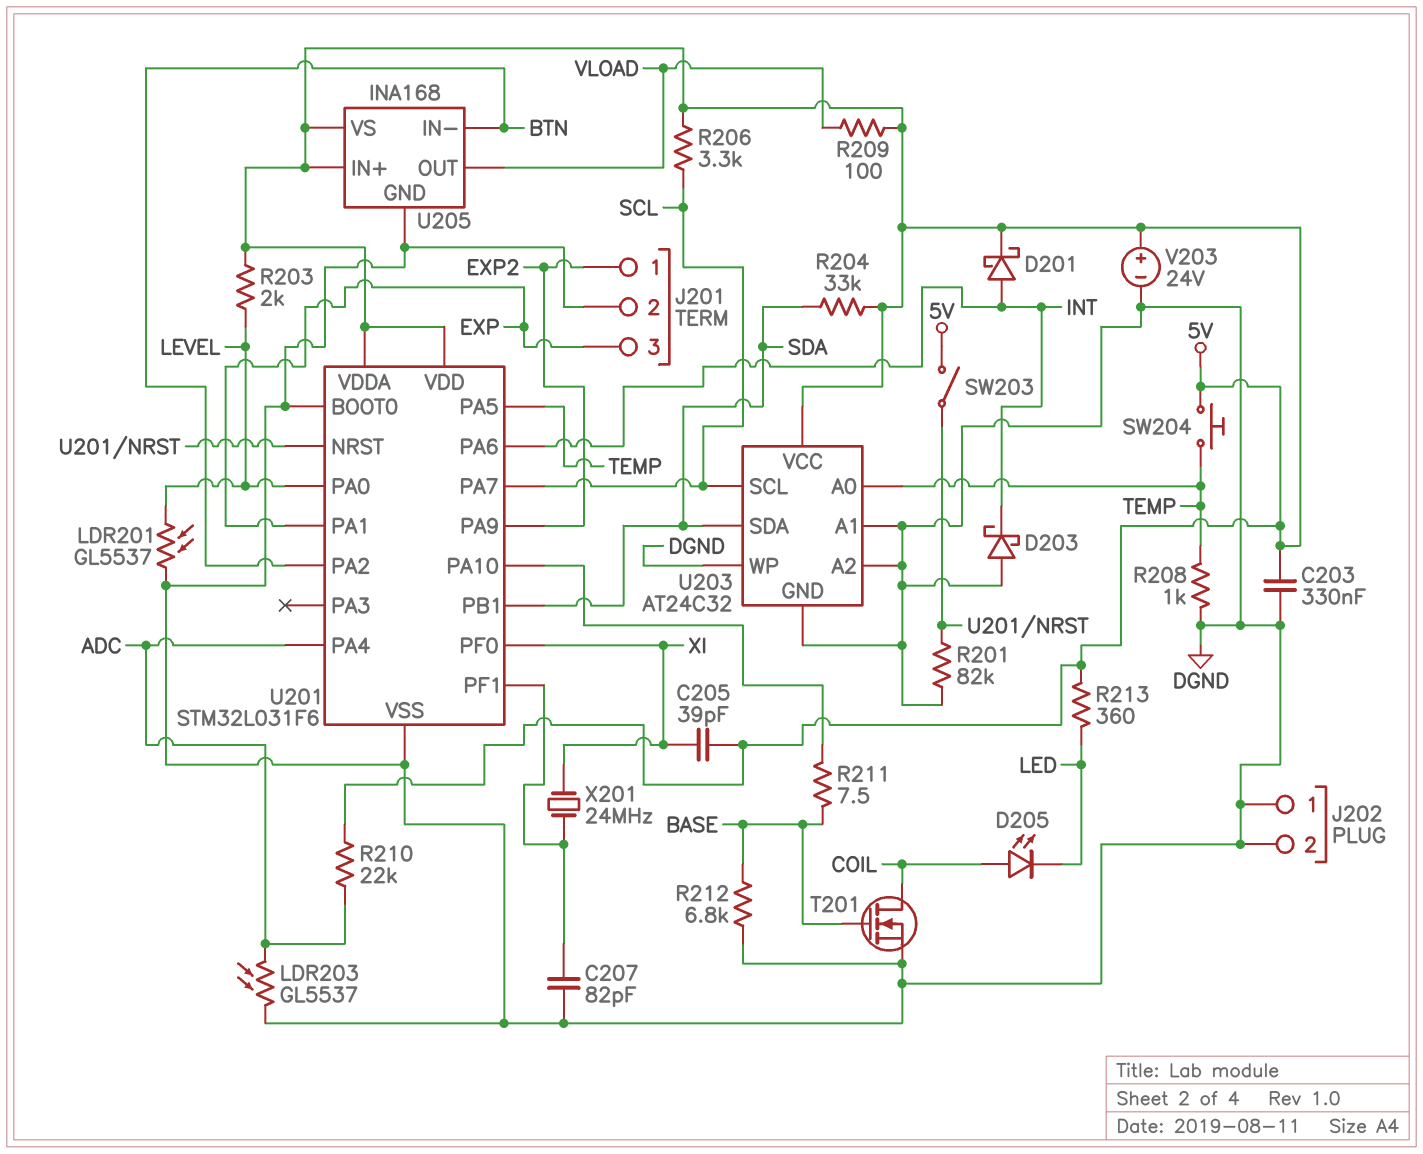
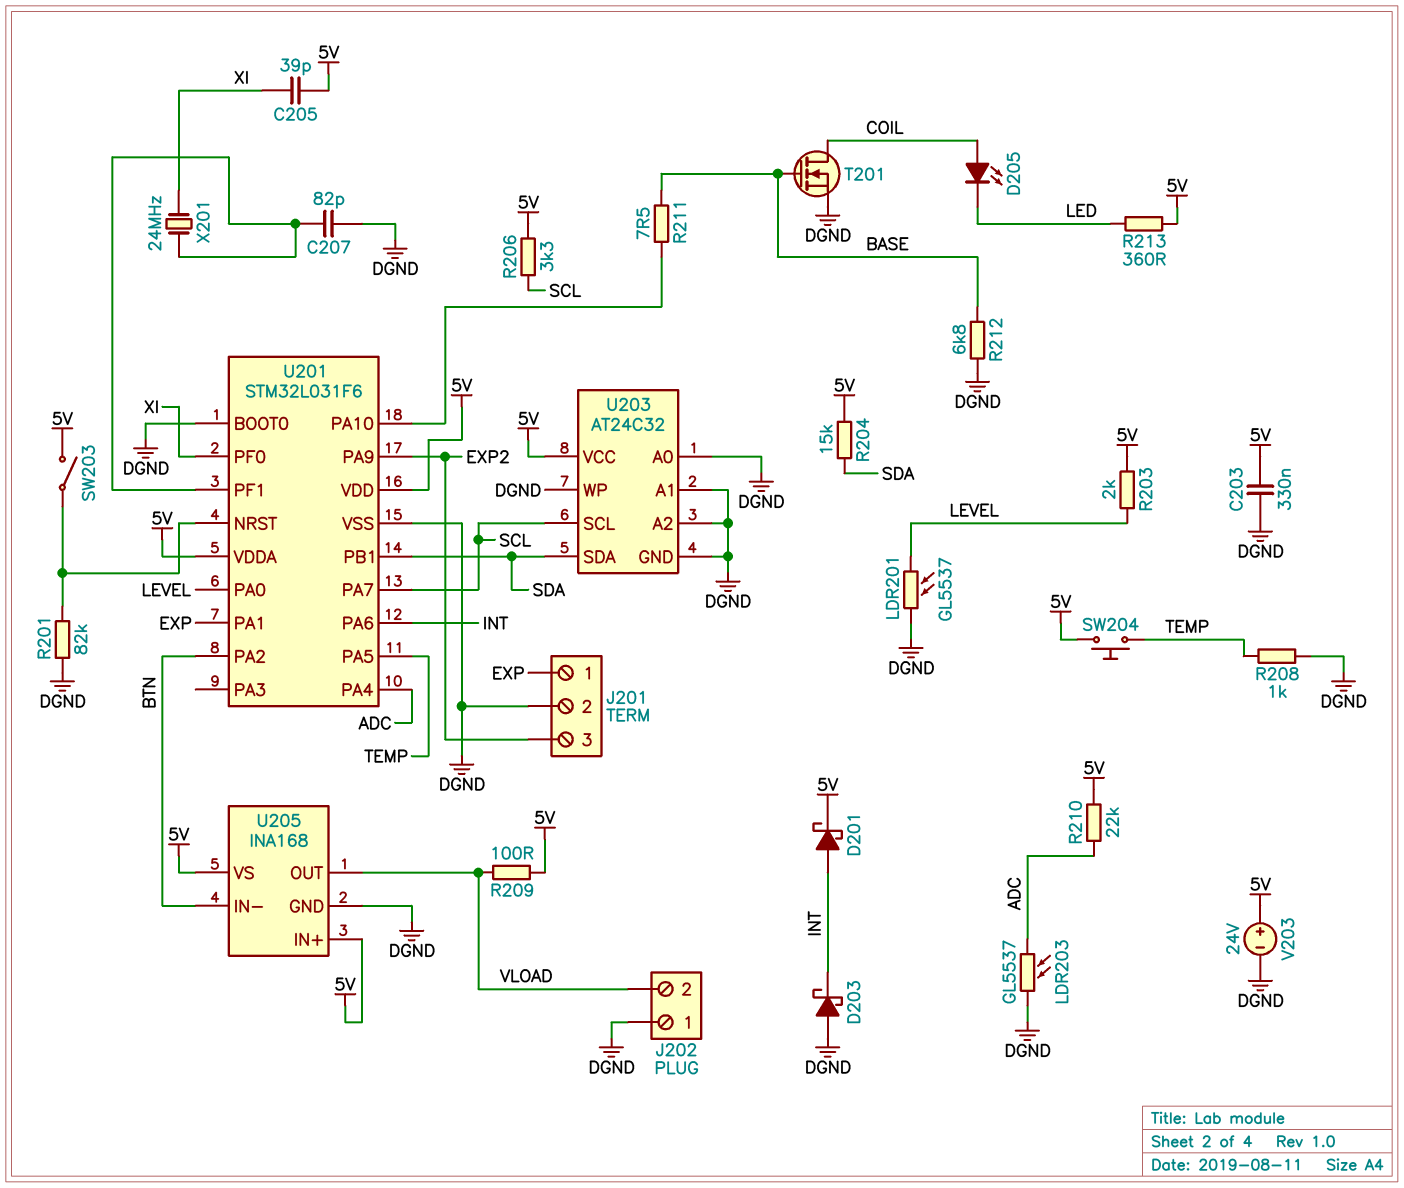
J201 pin 1: EXP2 -> EXP
J201 pin 3: EXP -> EXP2
J202 pin 2: DGND -> VLOAD
R204: 33k (5V, SDA) -> 15k (5V, SDA)
U203 pin A0: TEMP -> DGND

